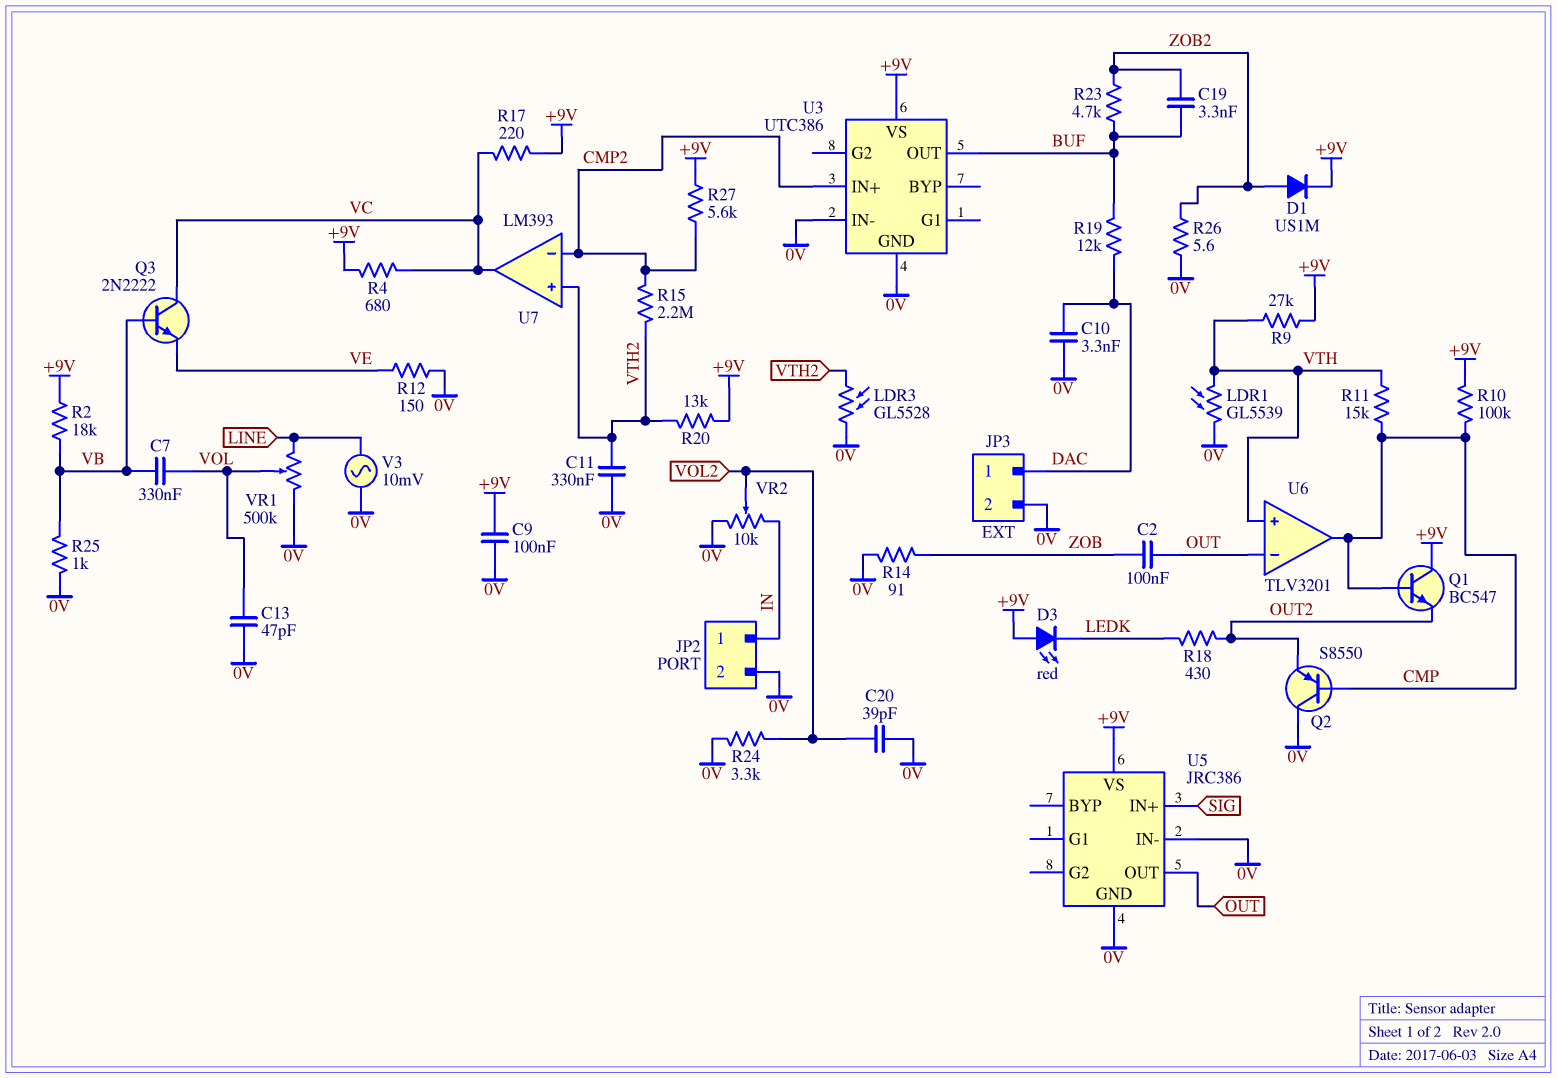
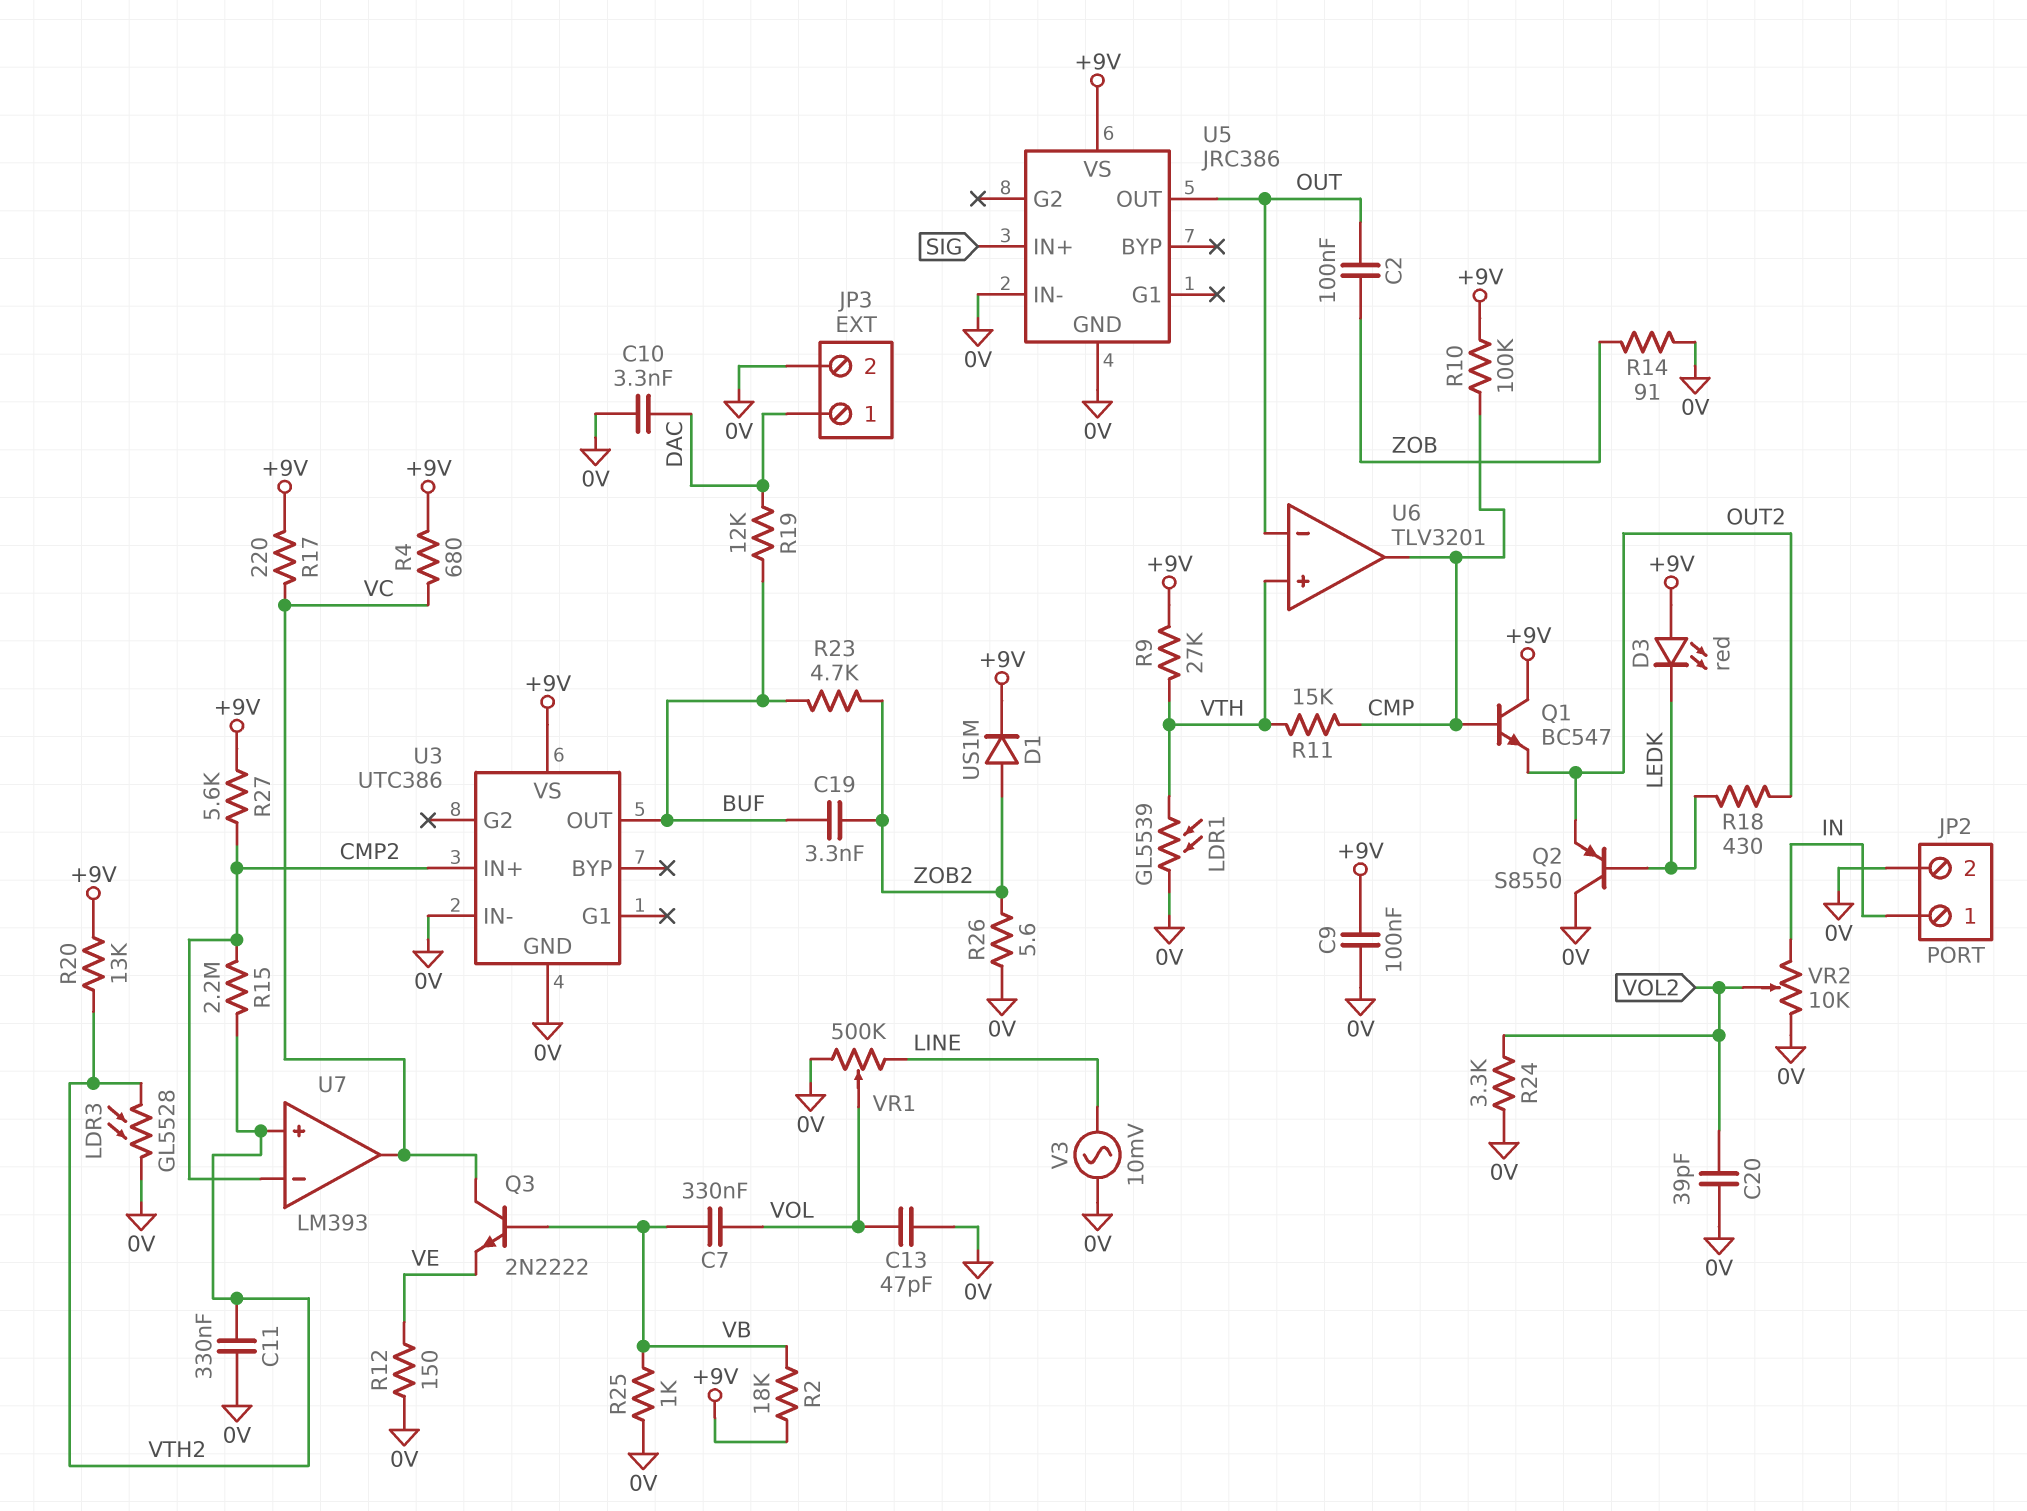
Q2: PNP S8550 (B CMP, C 0V, E OUT2) -> PNP S8550 (B LEDK, C 0V, E OUT2)

